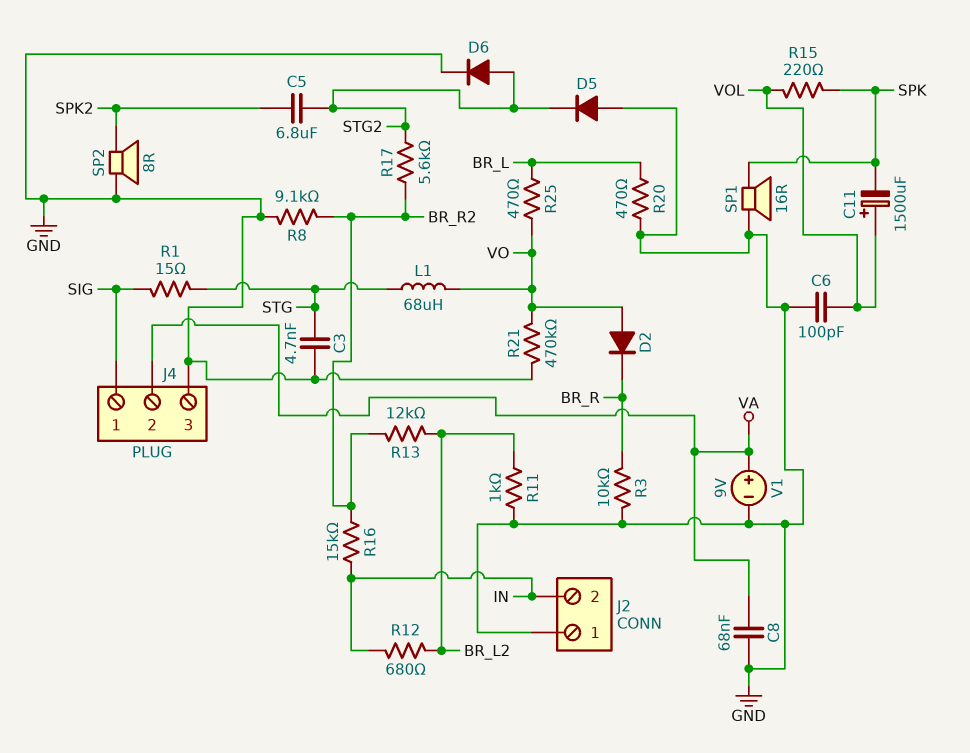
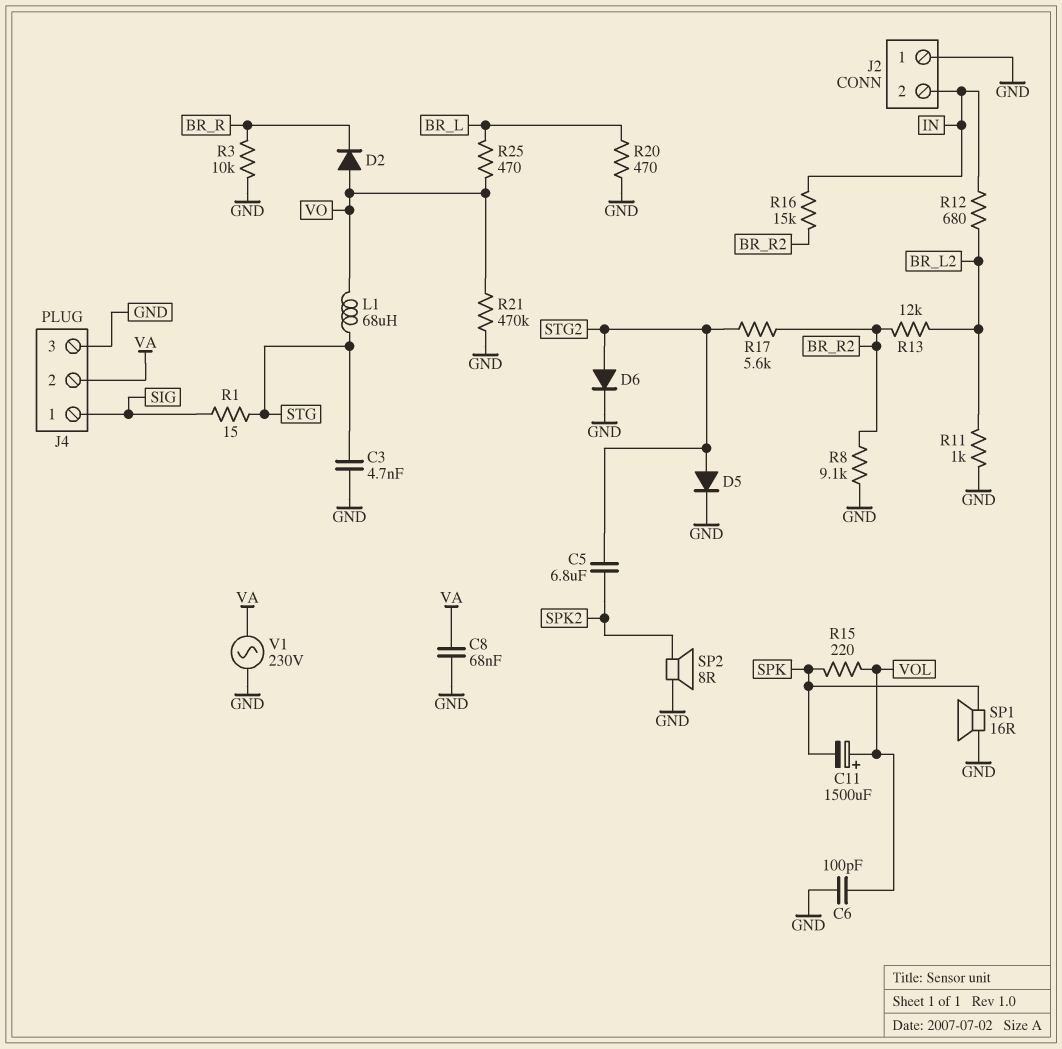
D5: diode (A GND, K STG2) -> diode (A STG2, K GND)
V1: 9V (plus VA, minus GND) -> AC 230V (GND, VA)

